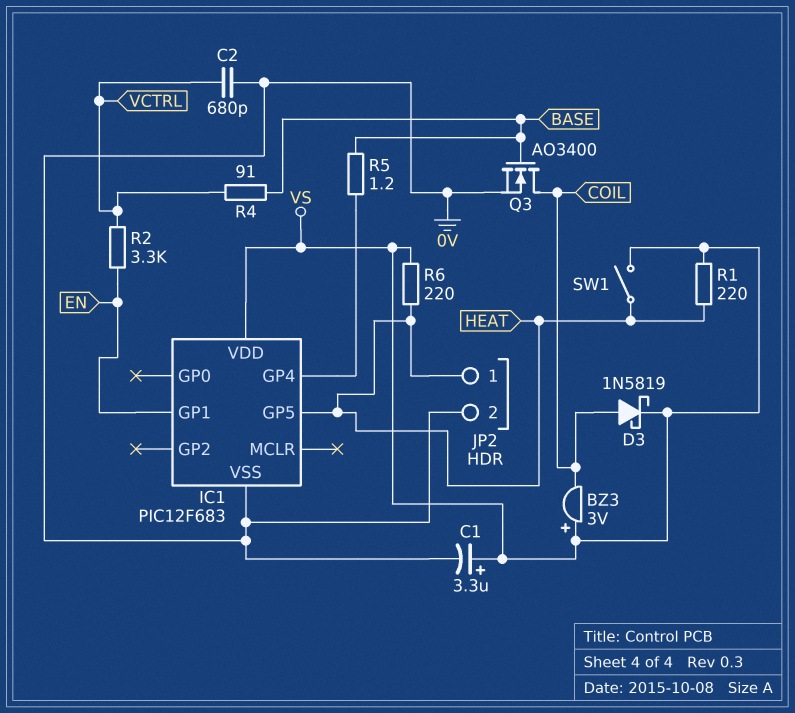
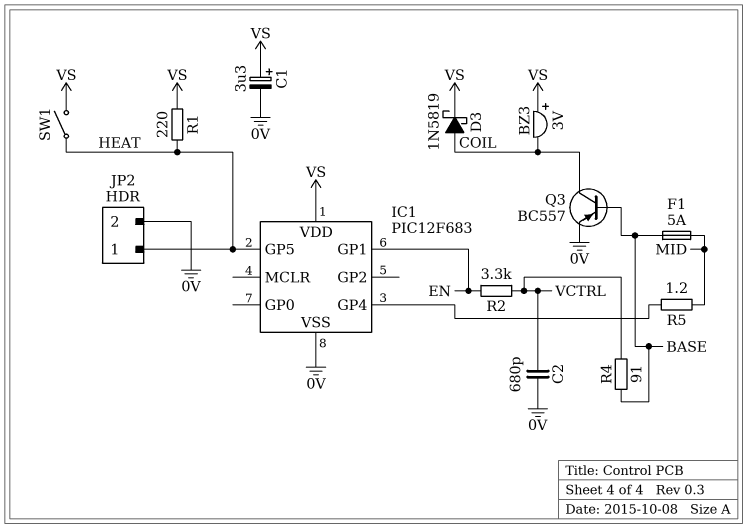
F1: none -> 5A (BASE, MID)
Q3: NMOS AO3400 (G BASE, D COIL, S 0V) -> PNP BC557 (B BASE, C COIL, E 0V)
R5: 1.2 (BASE, IC1/GP4) -> 1.2 (IC1/GP4, MID)
R6: 220 (HEAT, VS) -> none

